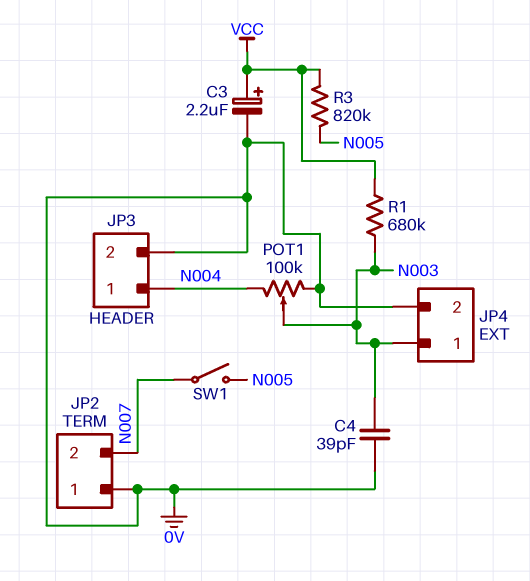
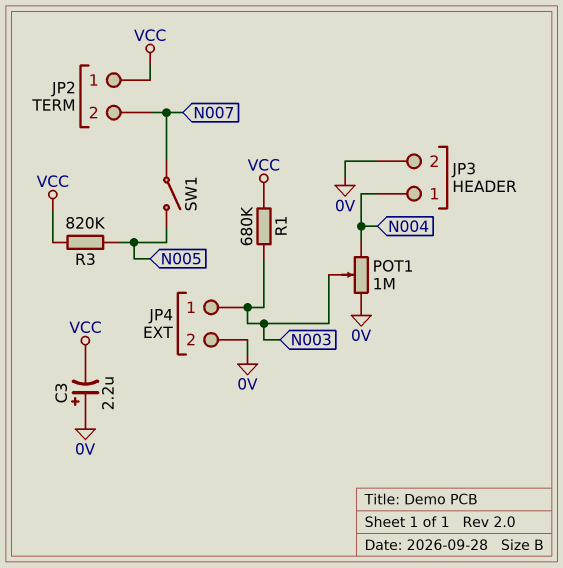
C3: 2.2uF (plus VCC, minus 0V) -> 2.2uF (plus 0V, minus VCC)
C4: 39pF (0V, N003) -> none
JP2 pin 1: 0V -> VCC
POT1: 100k (0V, N004, wiper N003) -> 1M (0V, N004, wiper N003)

